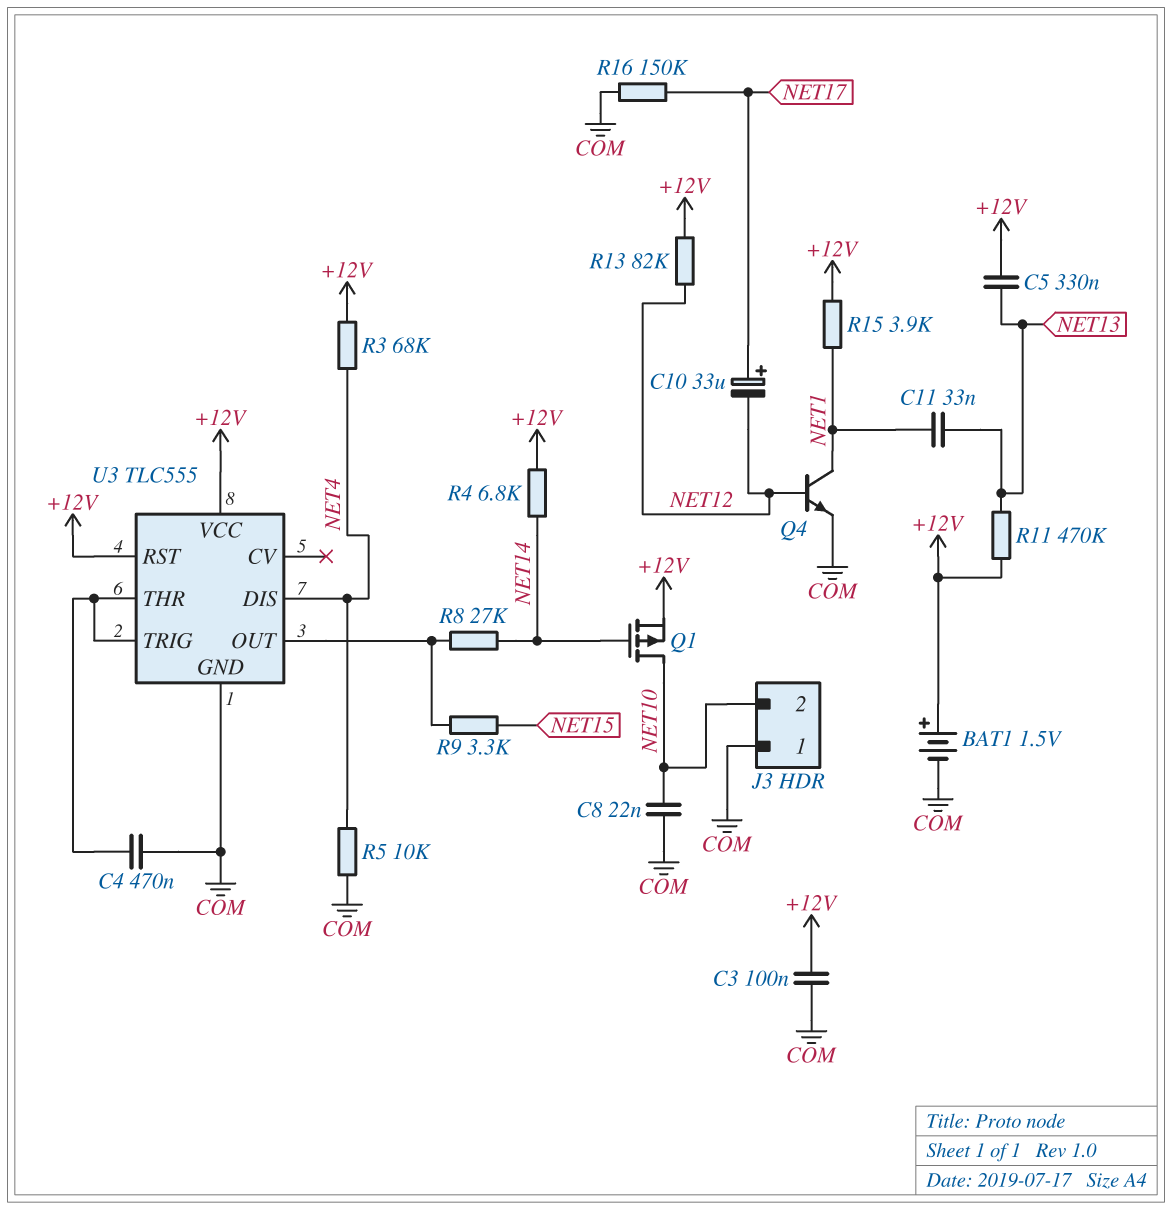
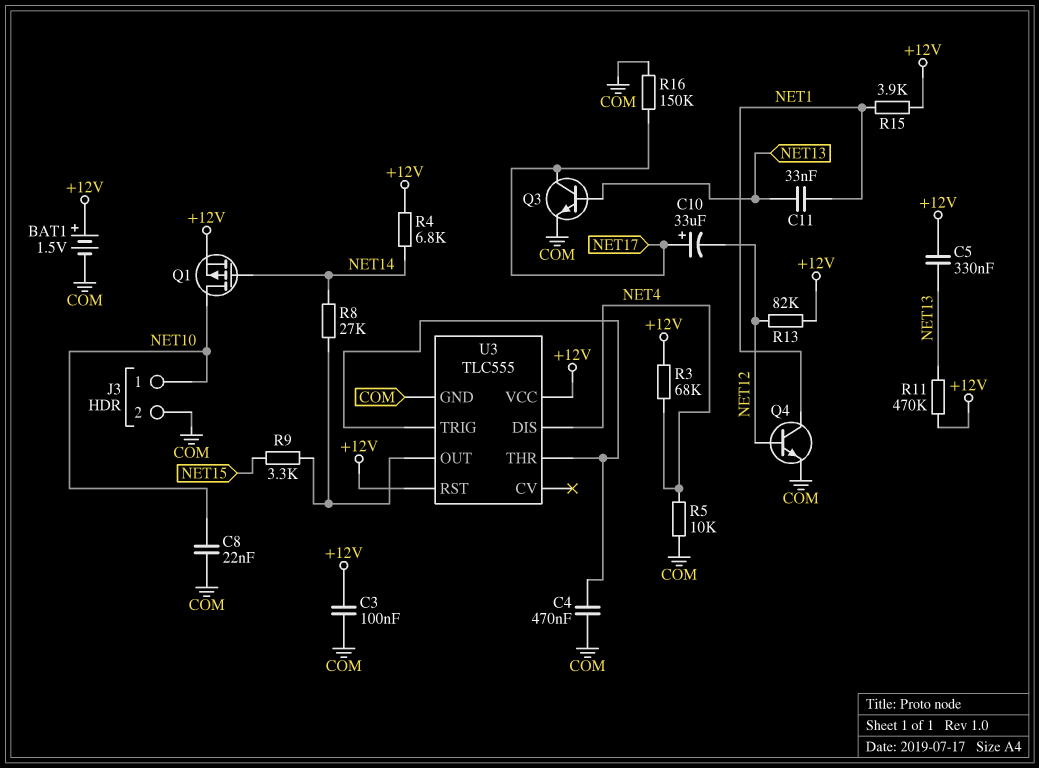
J3 pin 1: COM -> NET10
J3 pin 2: NET10 -> COM
Q3: none -> NPN (B NET13, C NET17, E COM)

